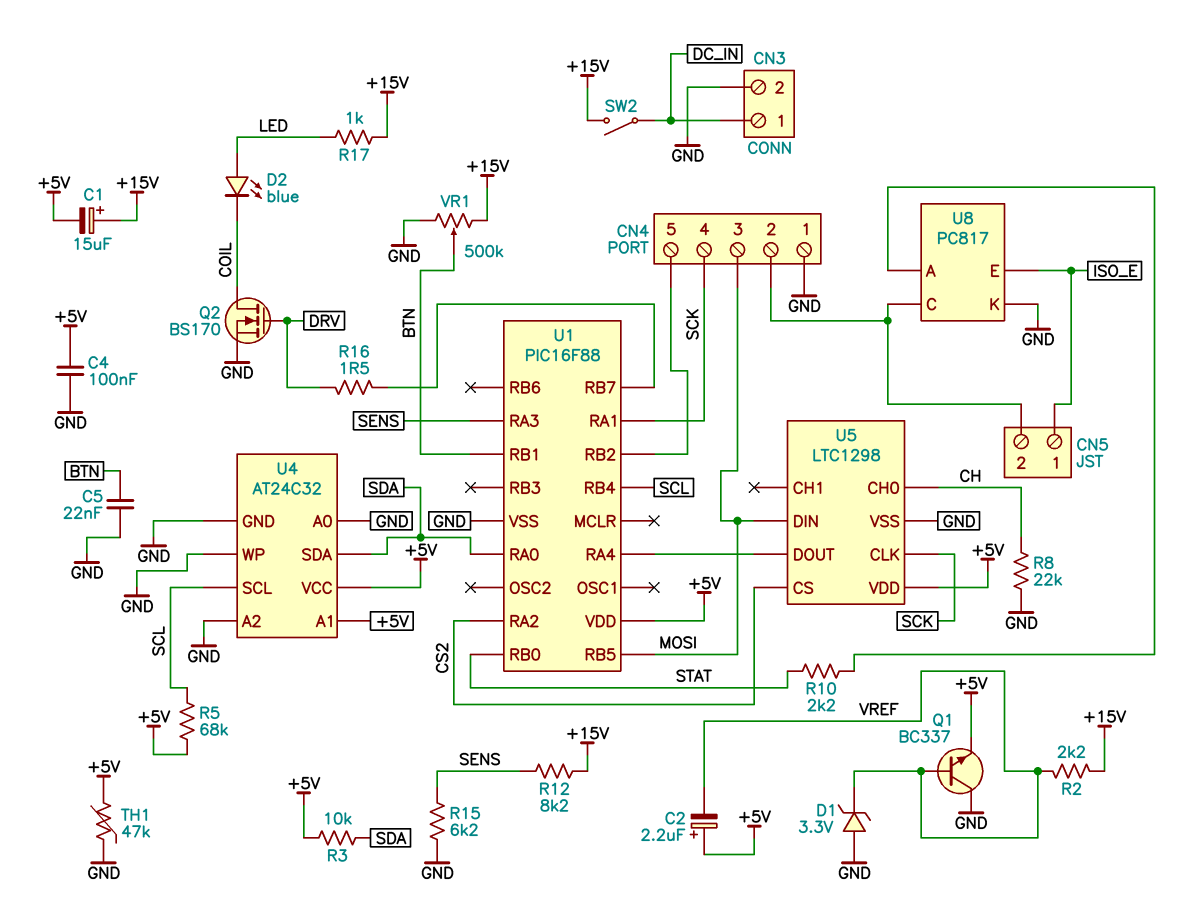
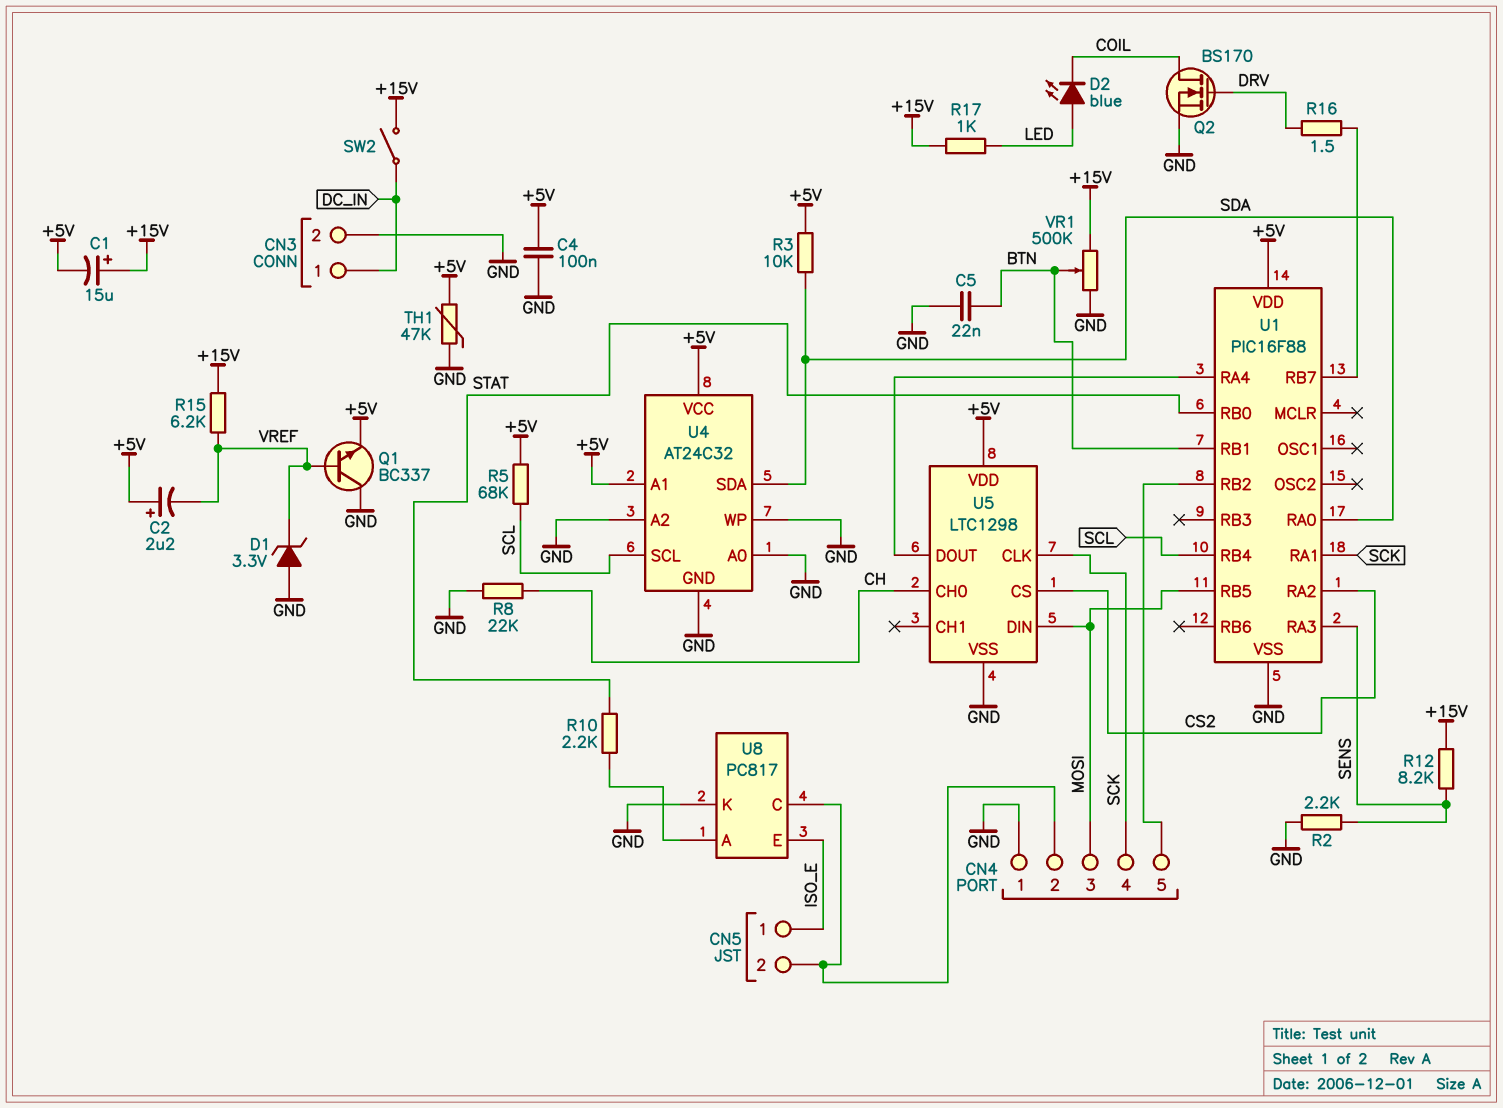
R2: 2.2k (+15V, VREF) -> 2.2k (GND, SENS)
R15: 6.2k (GND, SENS) -> 6.2k (+15V, VREF)

